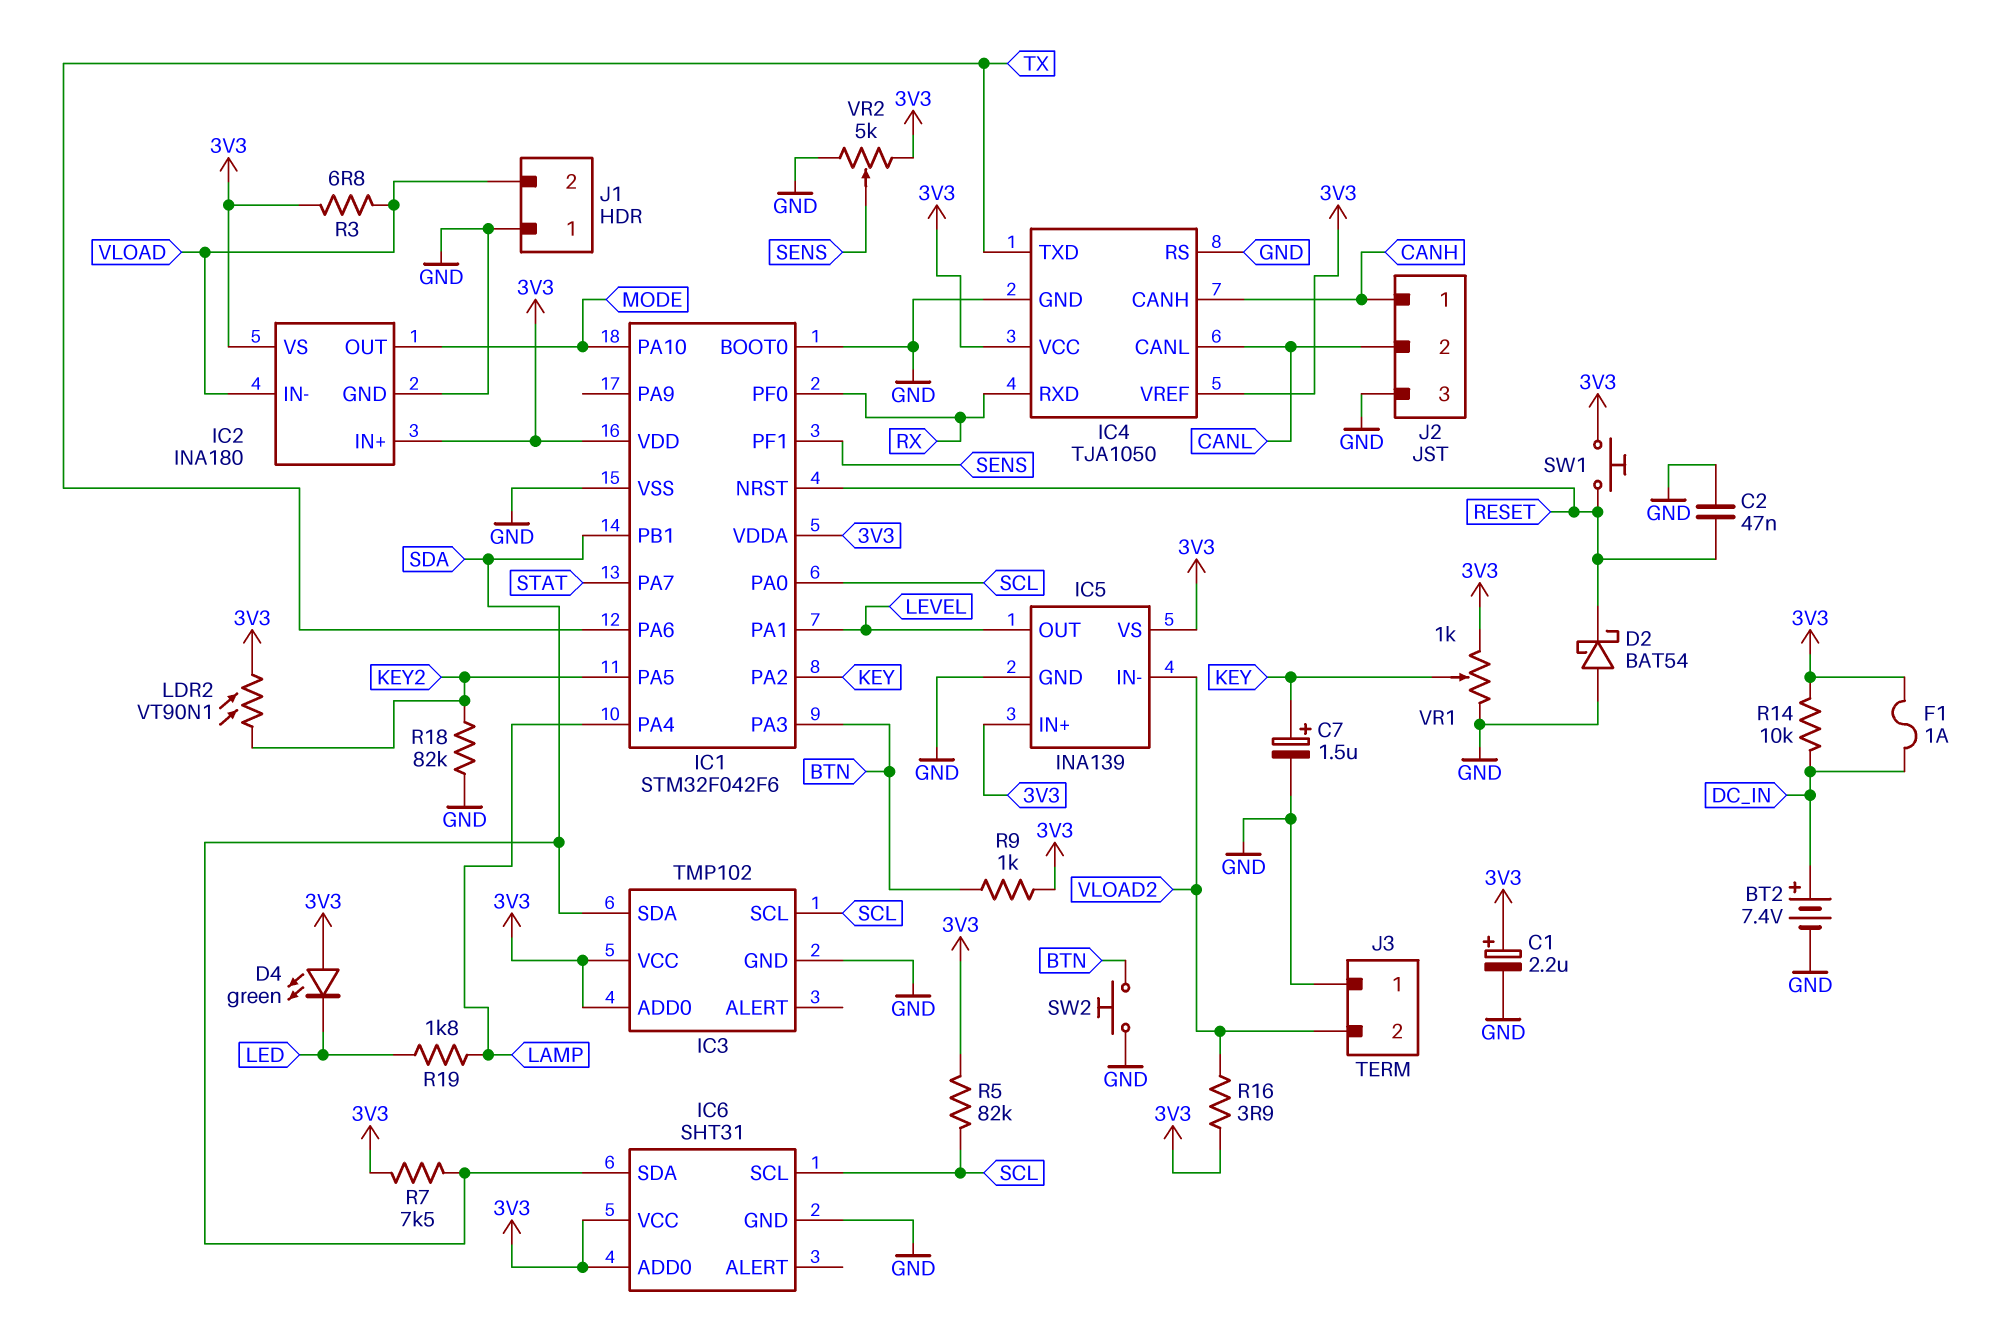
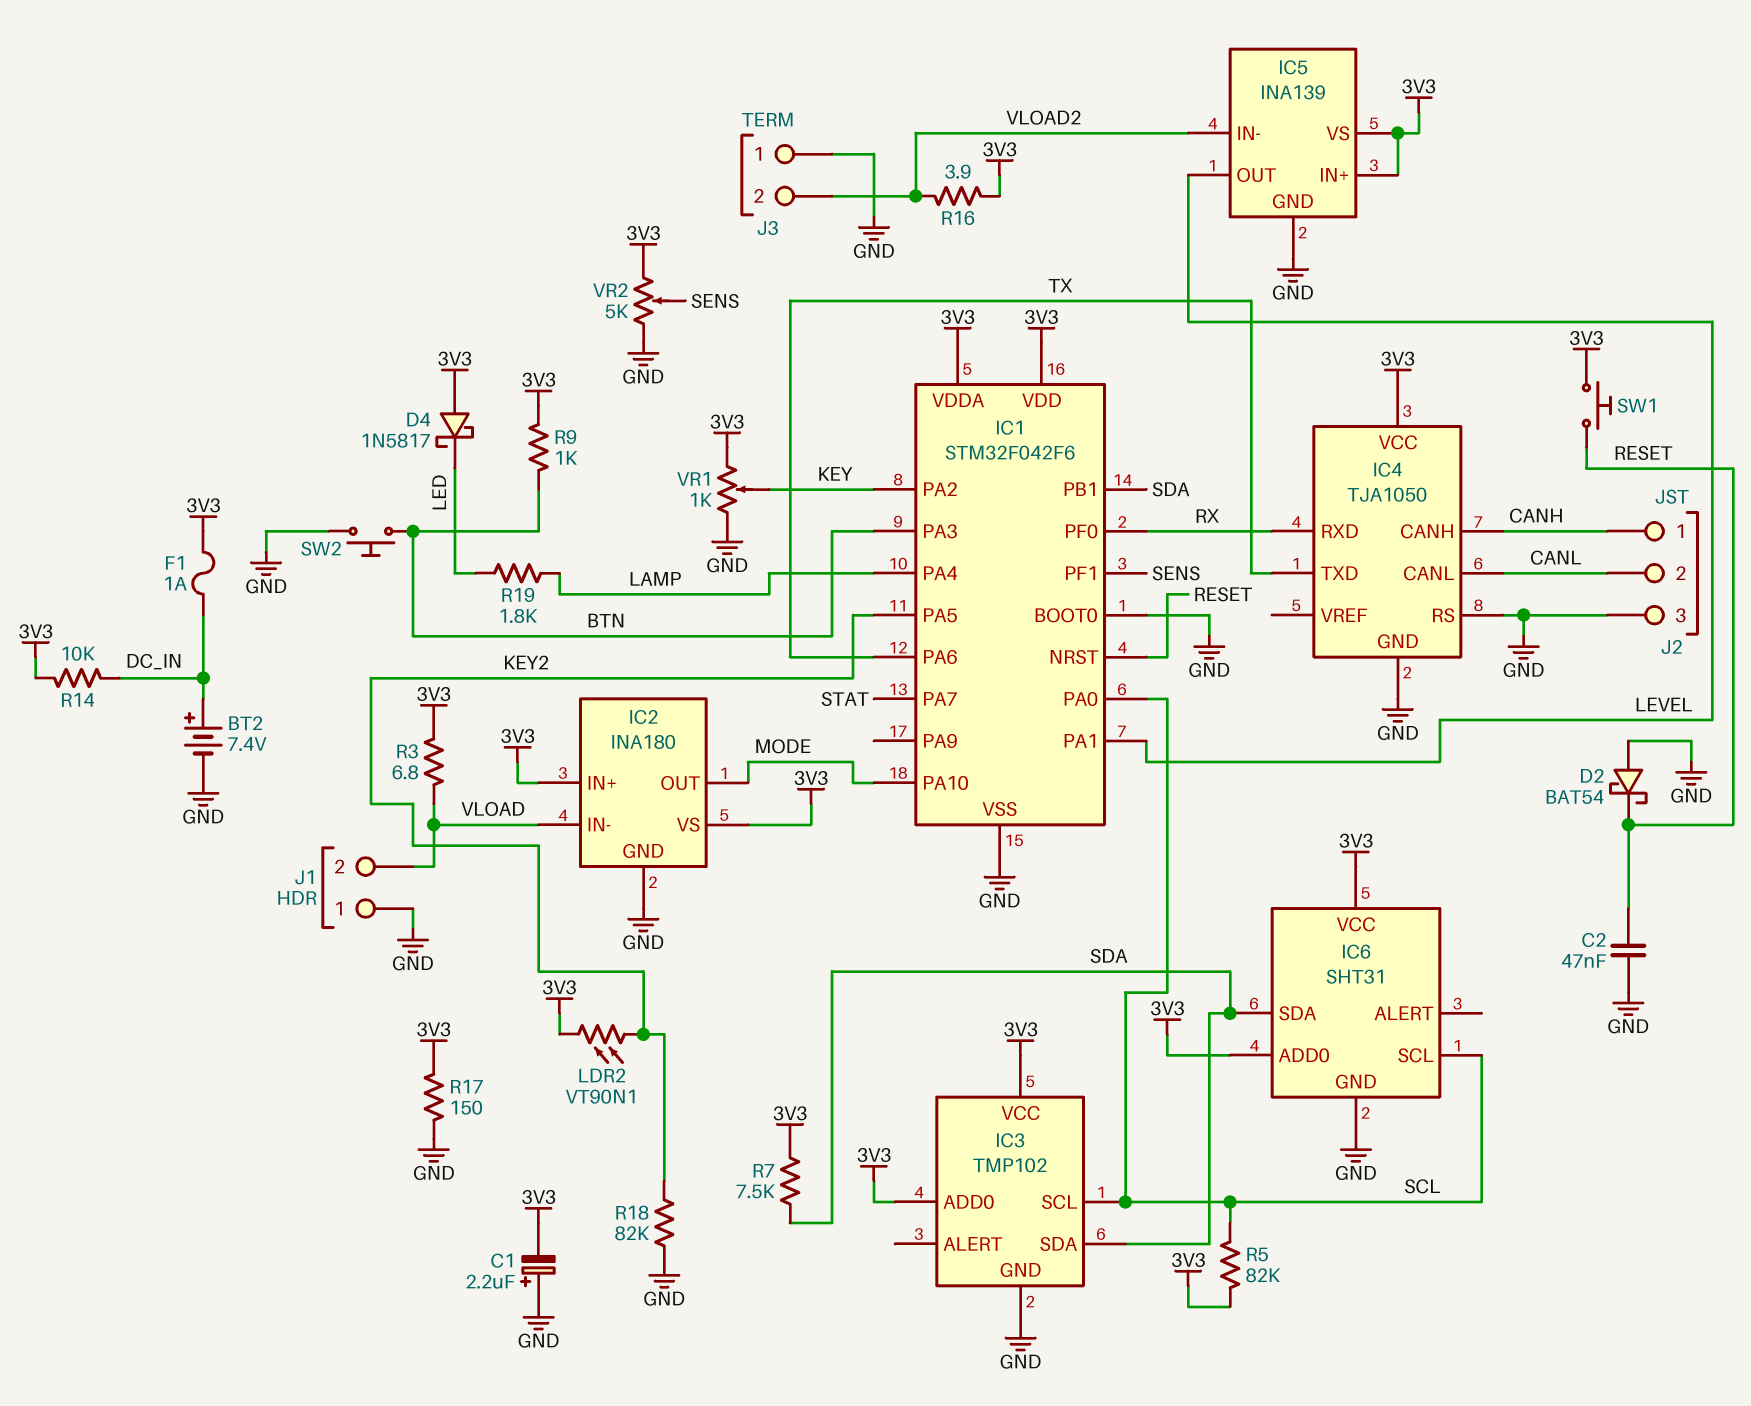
C1: 2.2uF (plus 3V3, minus GND) -> 2.2uF (plus GND, minus 3V3)
C7: 1.5uF (plus KEY, minus GND) -> none
D4: LED green (A 3V3, K LED) -> schottky 1N5817 (A 3V3, K LED)
IC4 pin VREF: 3V3 -> none
R17: none -> 150 (3V3, GND)

